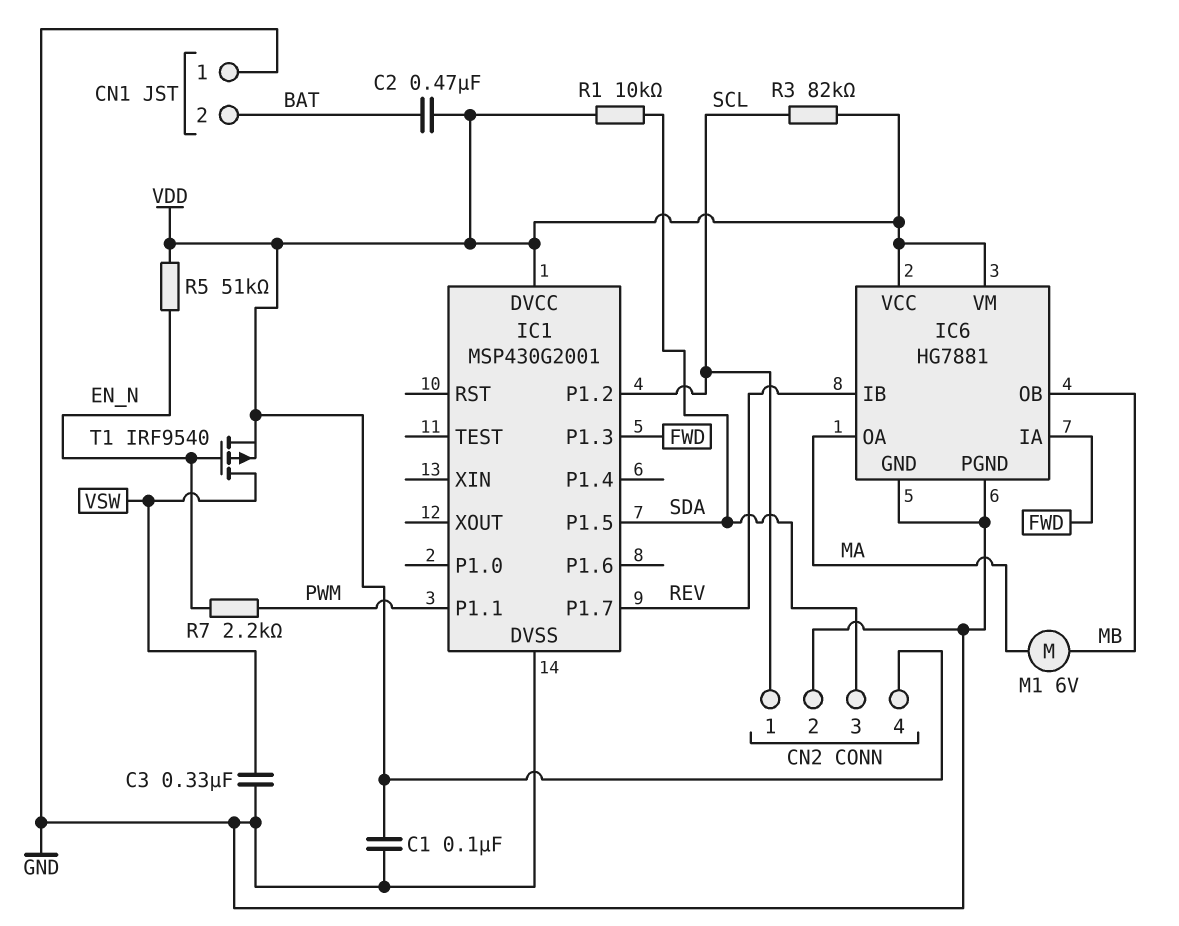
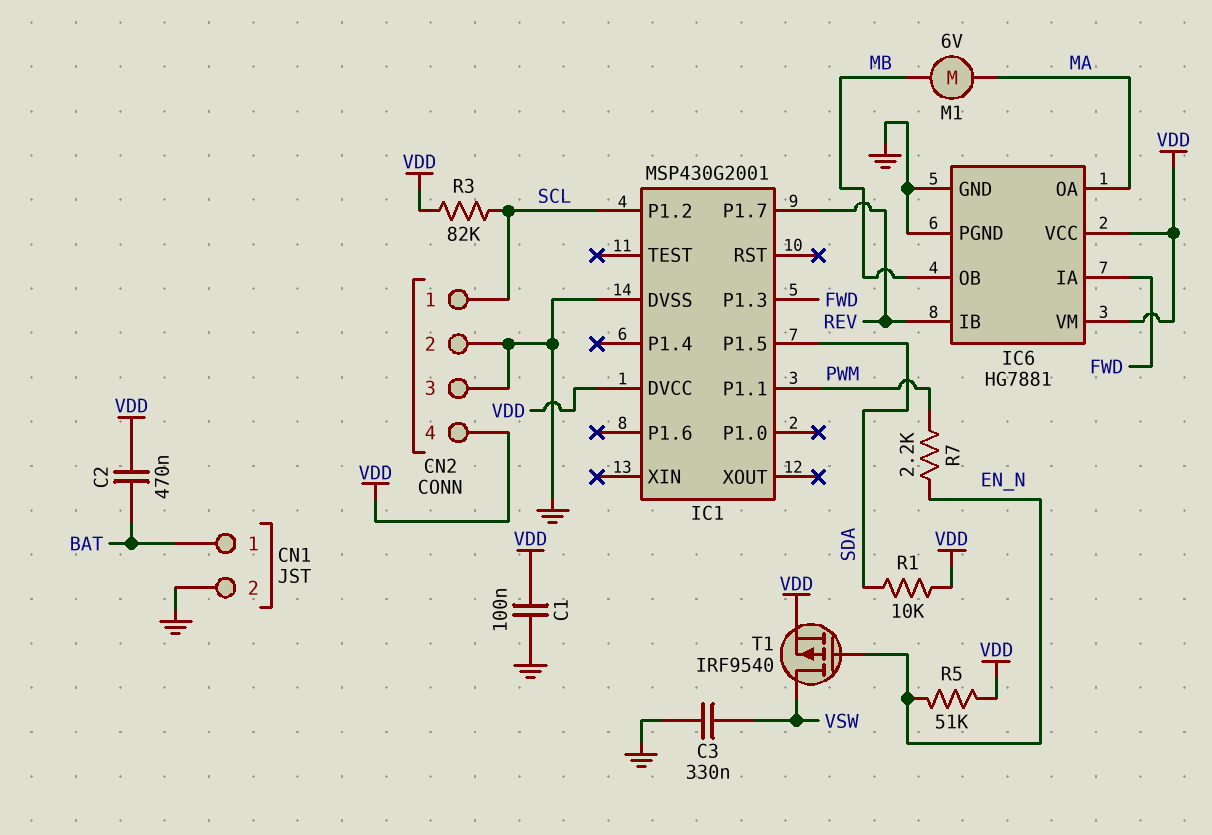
CN1 pin 1: GND -> BAT
CN1 pin 2: BAT -> GND
CN2 pin 3: SDA -> GND

